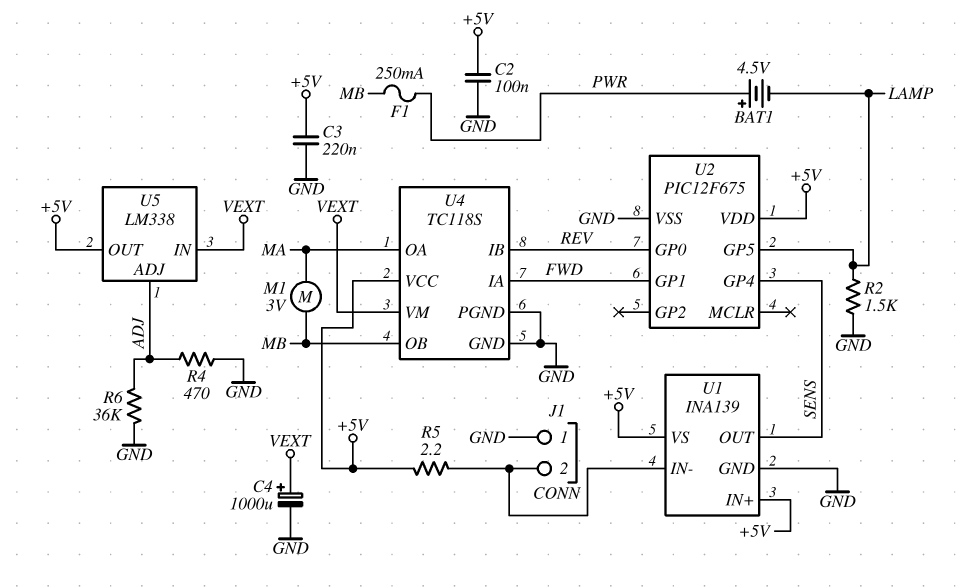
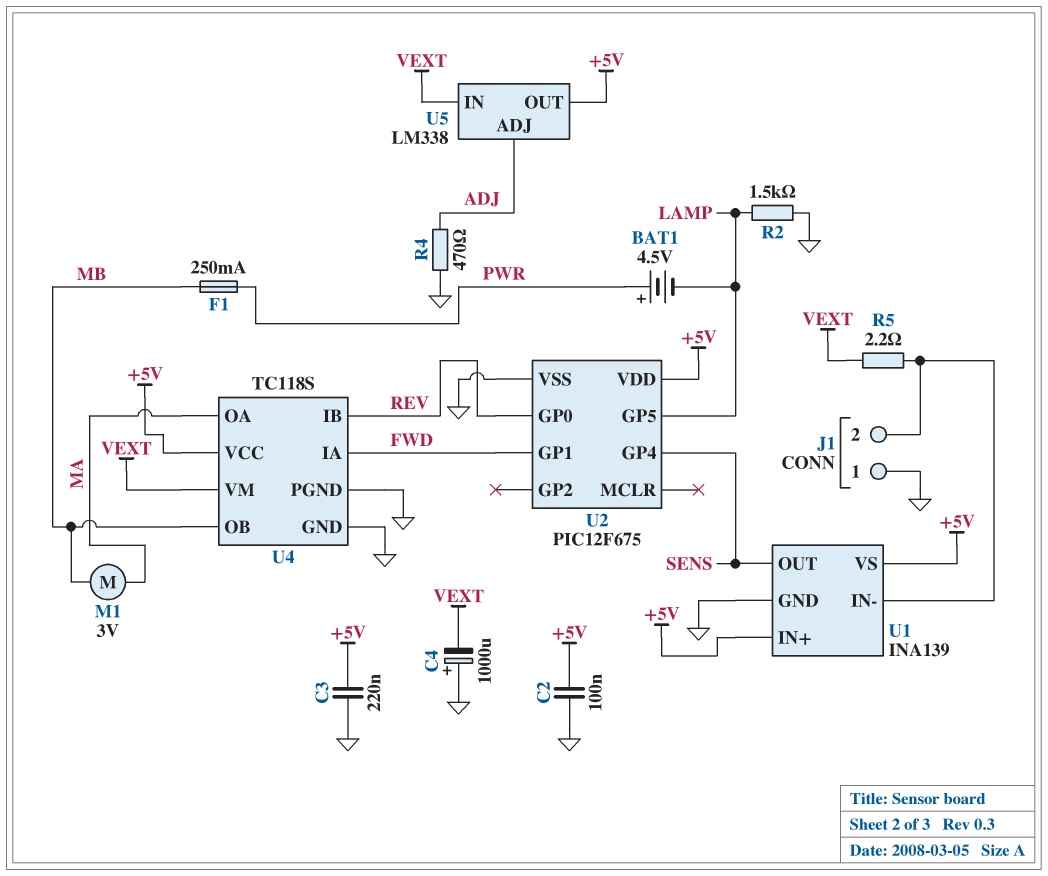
C4: 1000uF (plus VEXT, minus GND) -> 1000uF (plus GND, minus VEXT)
R5: 2.2 (+5V, J1/2) -> 2.2 (J1/2, VEXT)
R6: 36k (ADJ, GND) -> none

